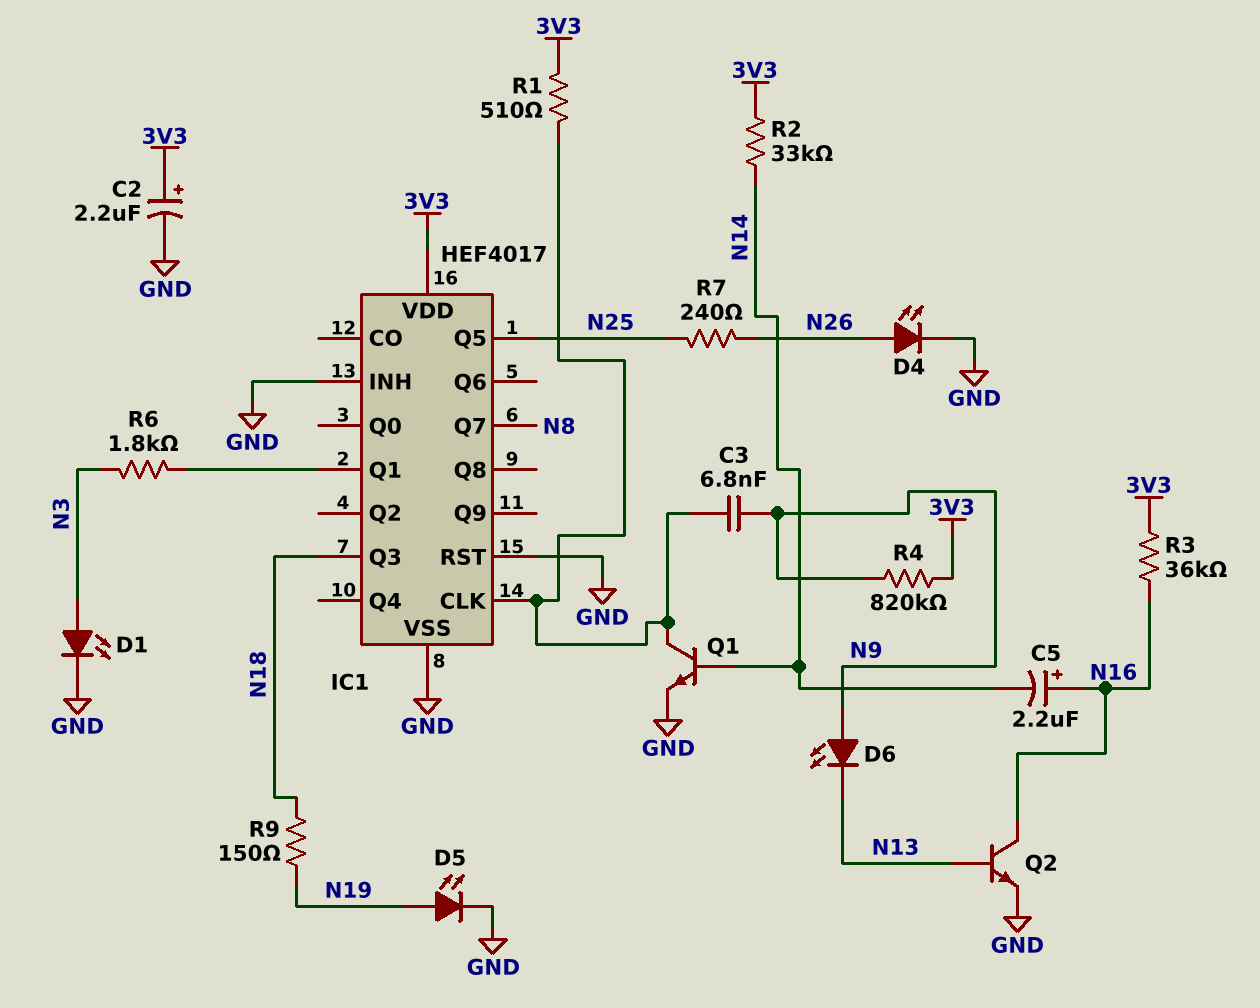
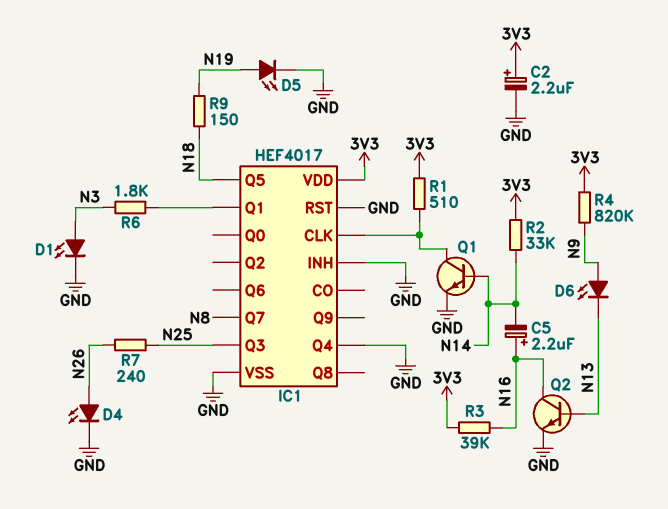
C3: 6.8nF (IC1/CLK, N9) -> none
IC1 pin Q3: N18 -> N25
IC1 pin Q4: none -> GND
IC1 pin Q5: N25 -> N18
R3: 36k (3V3, N16) -> 39k (3V3, N16)

